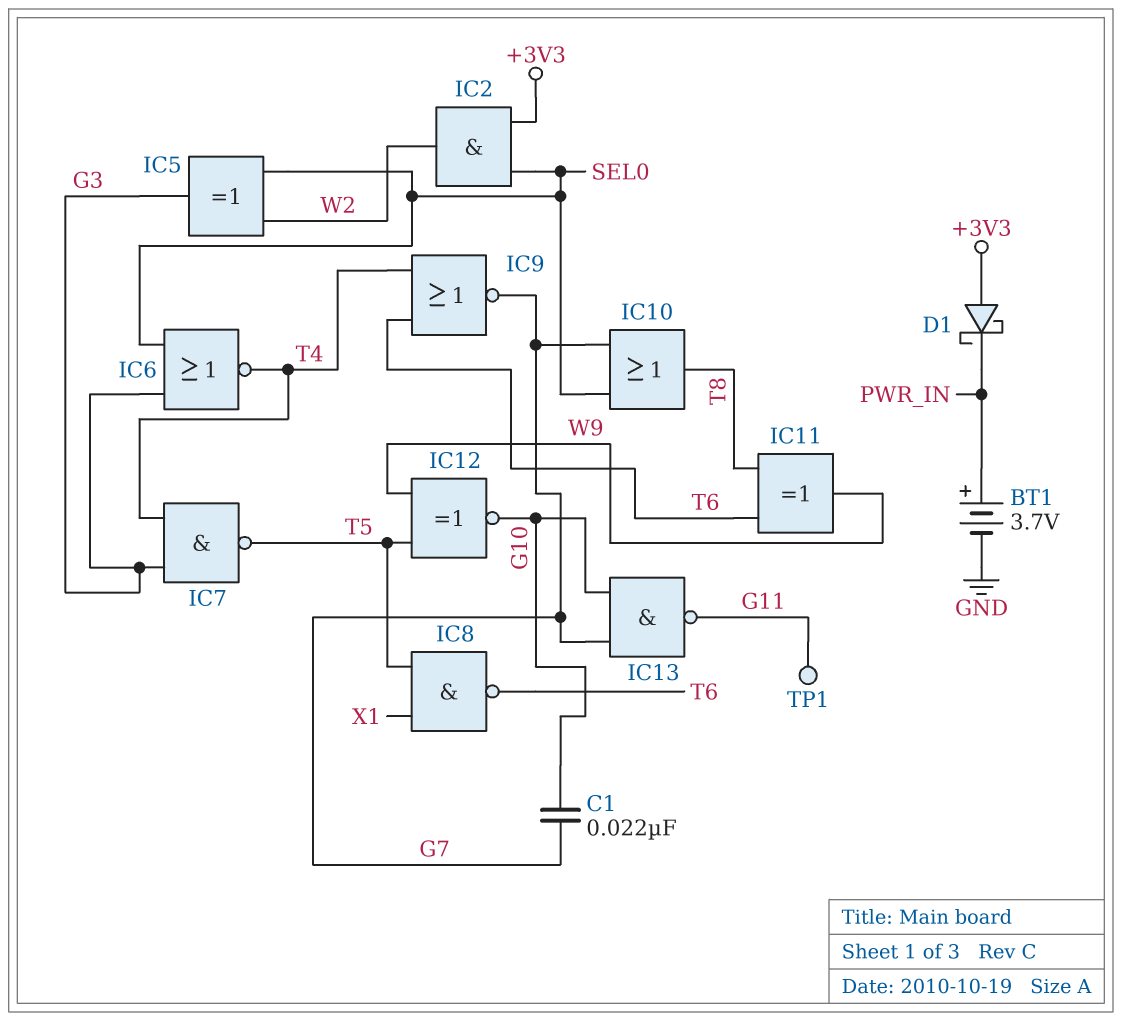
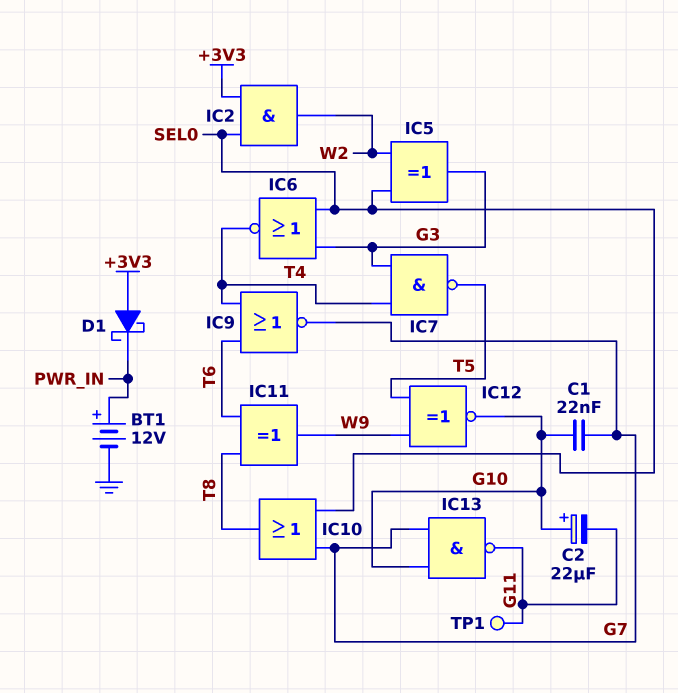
BT1: 3.7V (plus PWR_IN, minus GND) -> 12V (plus PWR_IN, minus GND)
C2: none -> 22uF (plus G10, minus G11)
IC8: NAND (in T5, in X1, out T6) -> none

